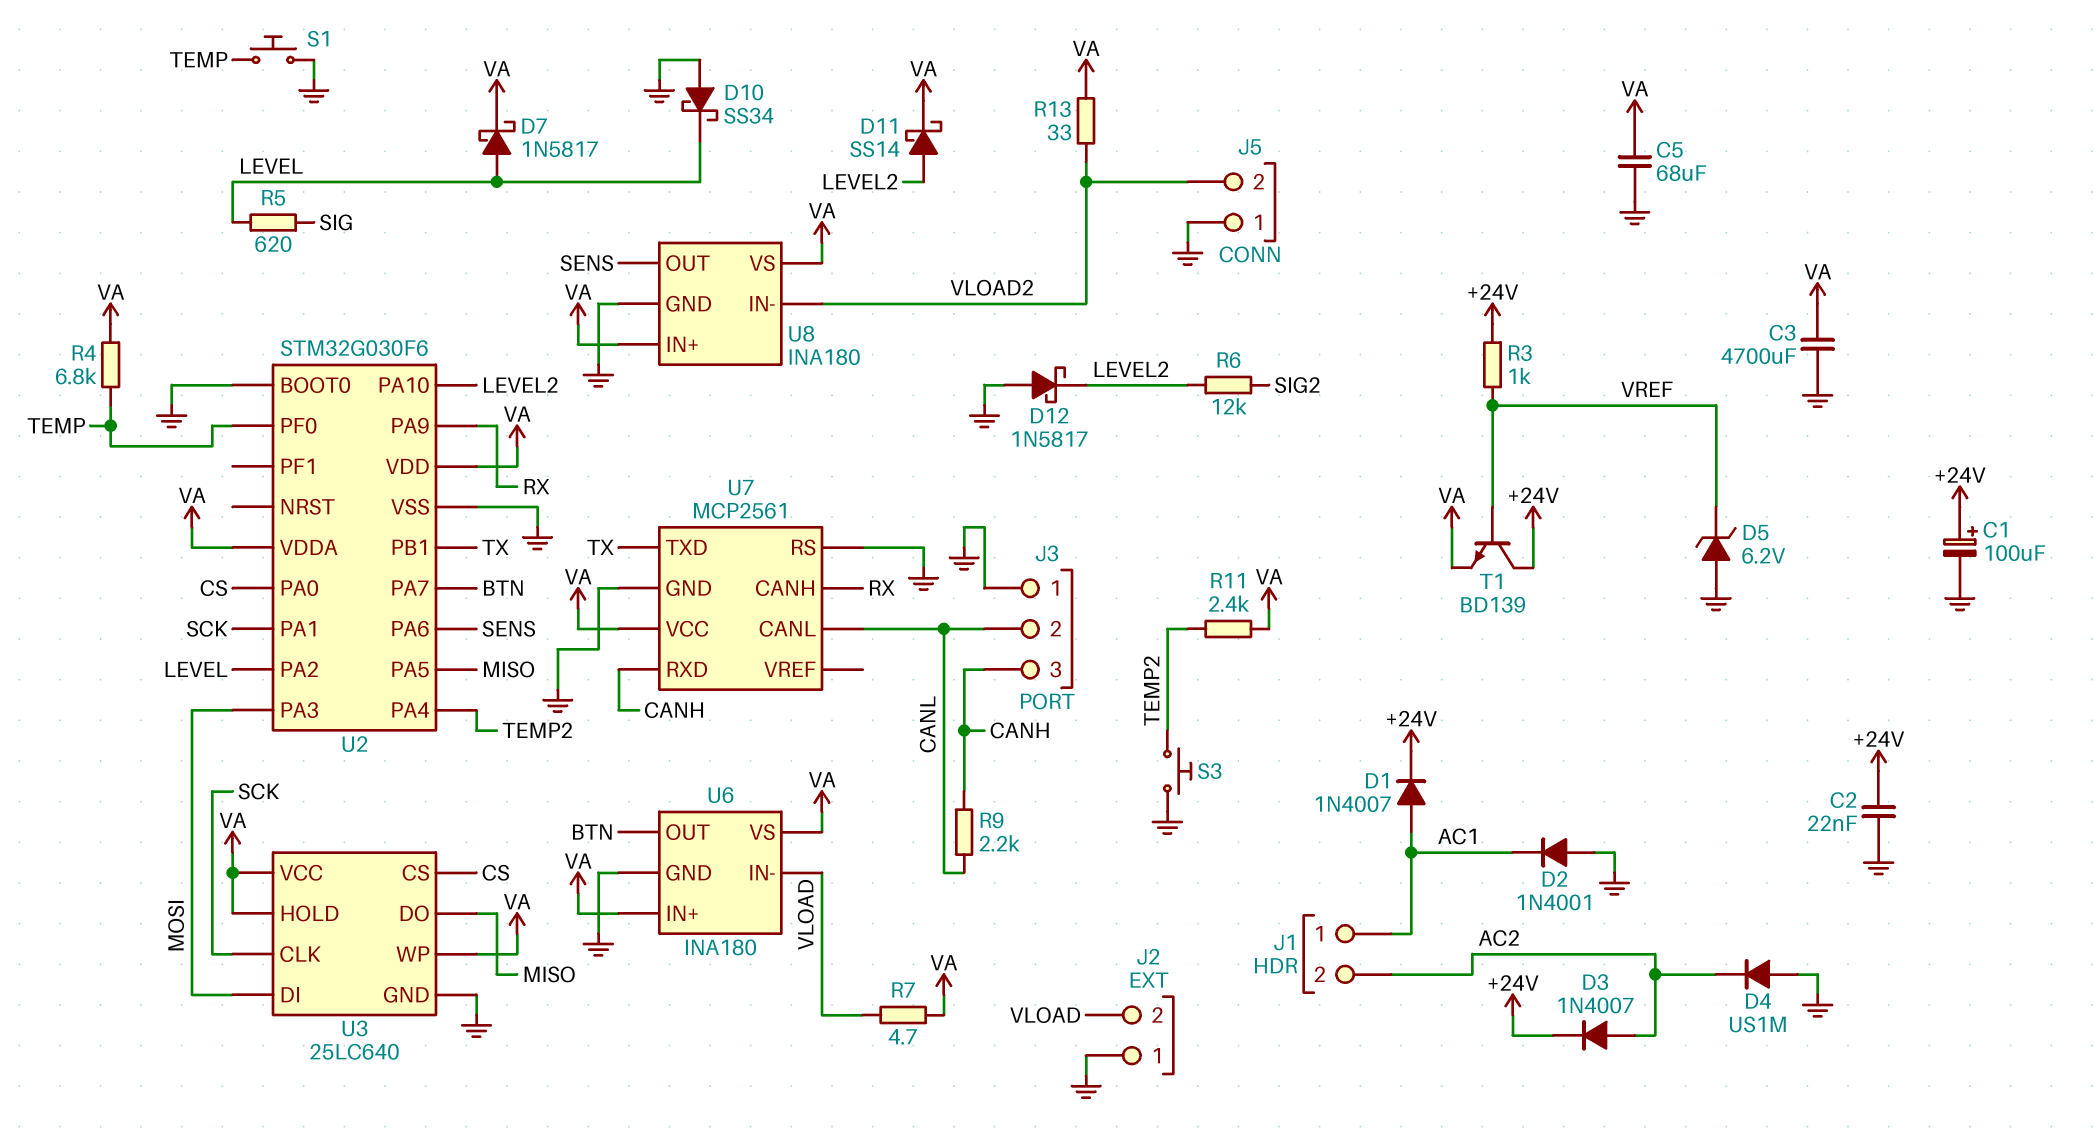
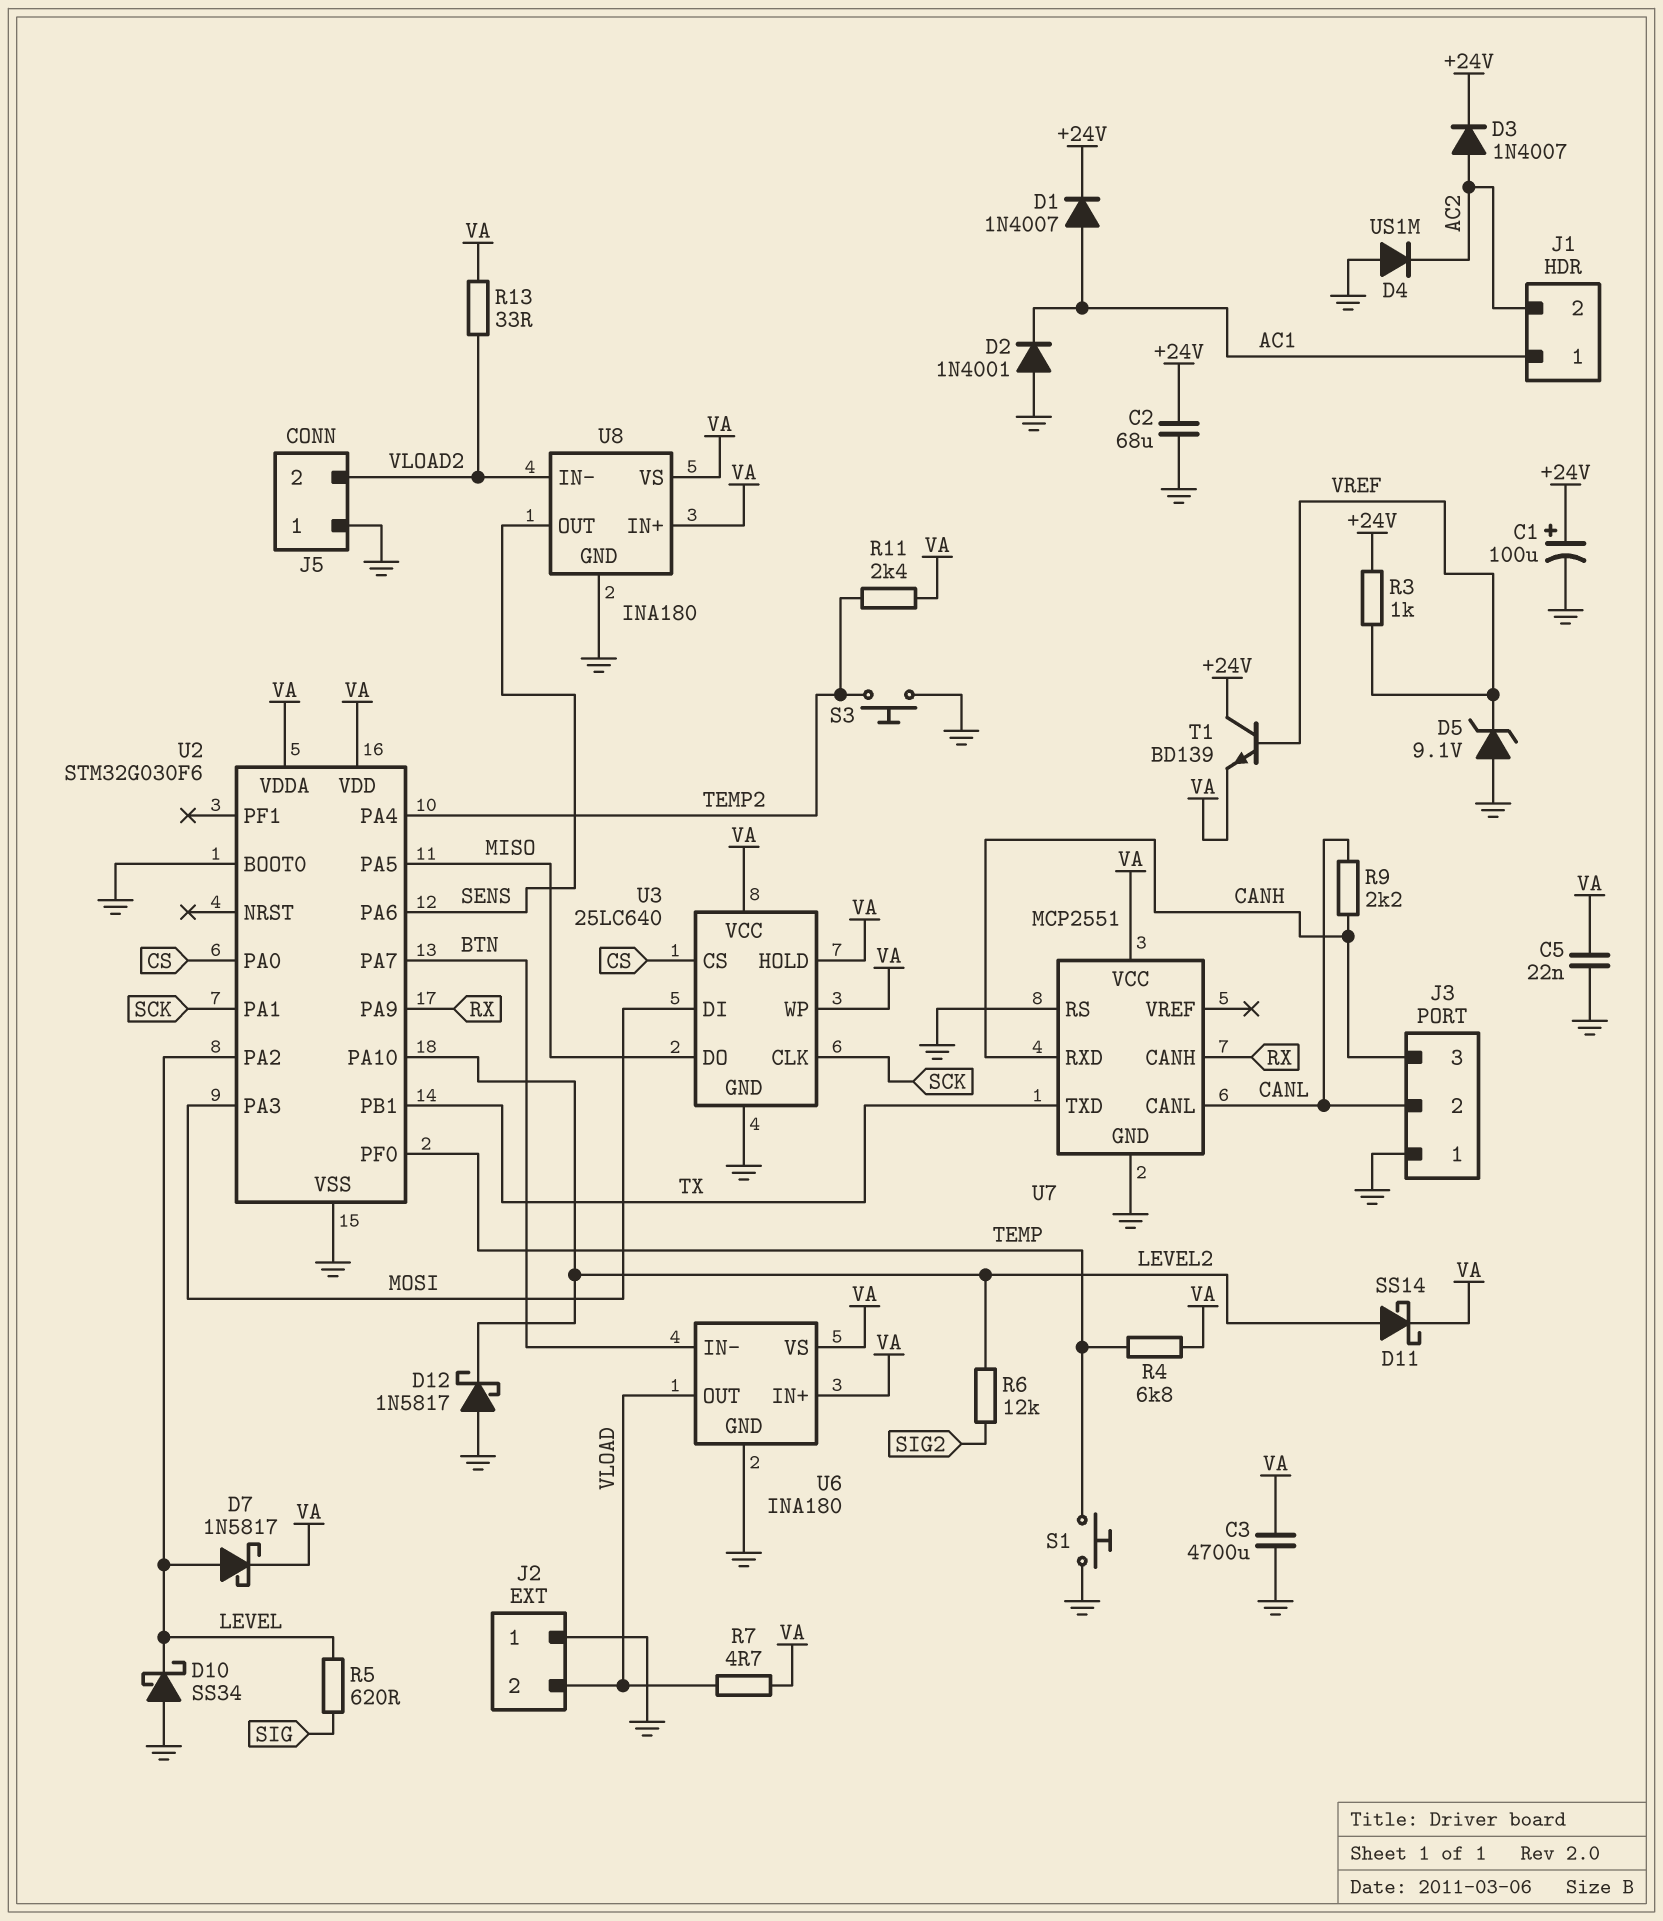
C2: 22nF (+24V, GND) -> 68uF (+24V, GND)
C5: 68uF (GND, VA) -> 22nF (GND, VA)
D5: zener 6.2V (A GND, K VREF) -> zener 9.1V (A GND, K VREF)
U6 pin IN-: VLOAD -> BTN
U6 pin OUT: BTN -> VLOAD
U7: MCP2561 -> MCP2551

